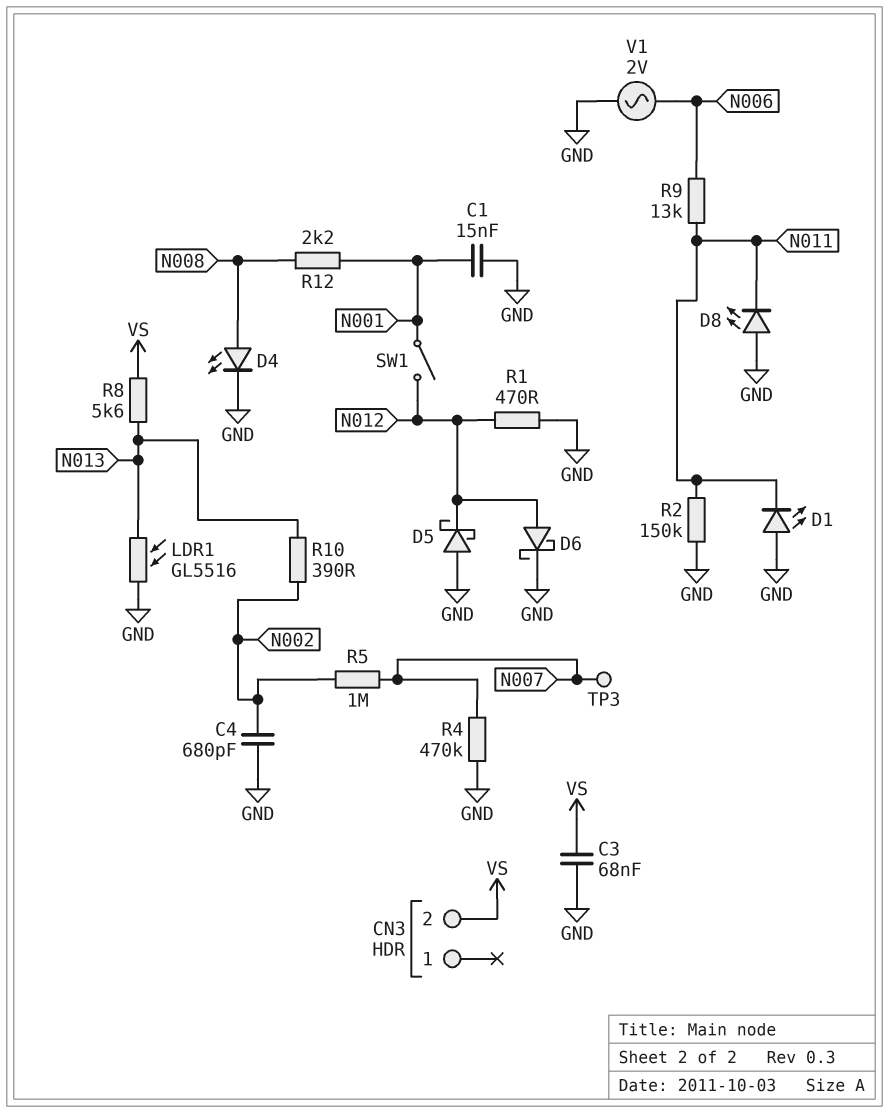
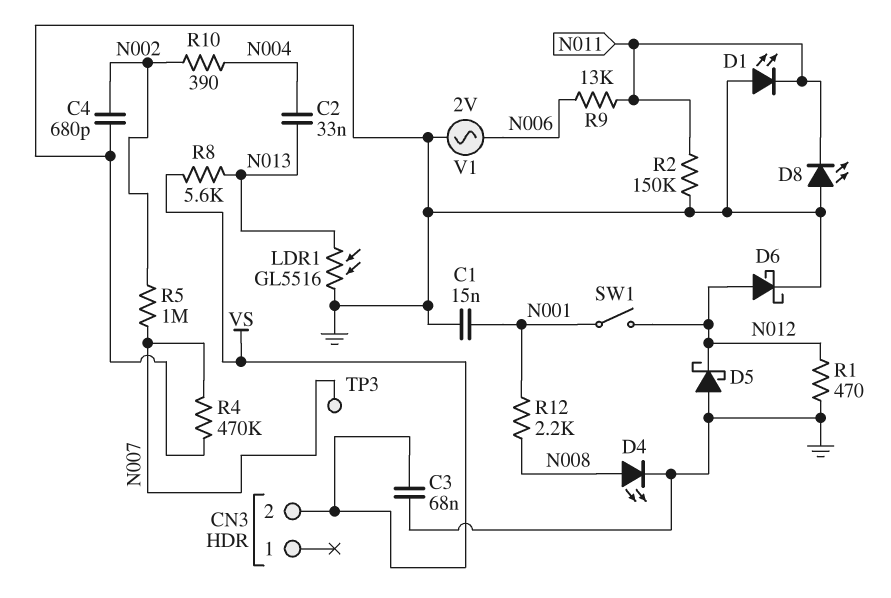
C2: none -> 33nF (N004, N013)
R10: 390 (N002, N013) -> 390 (N002, N004)

